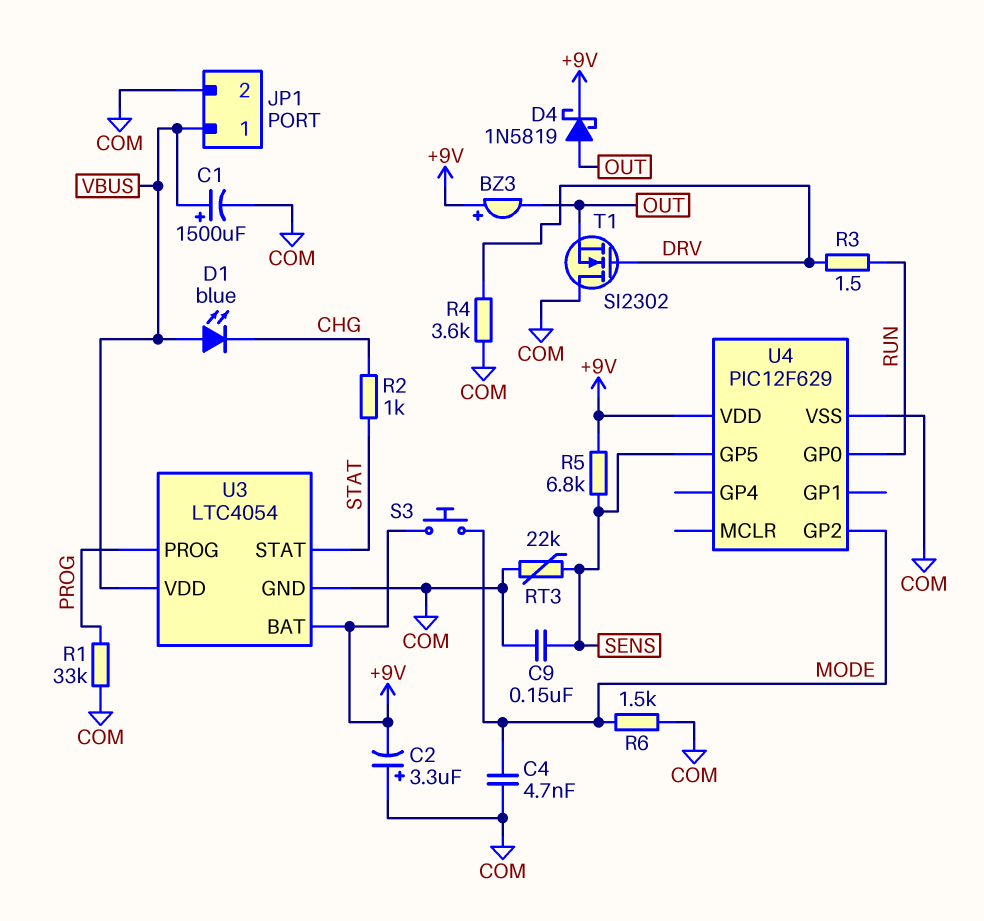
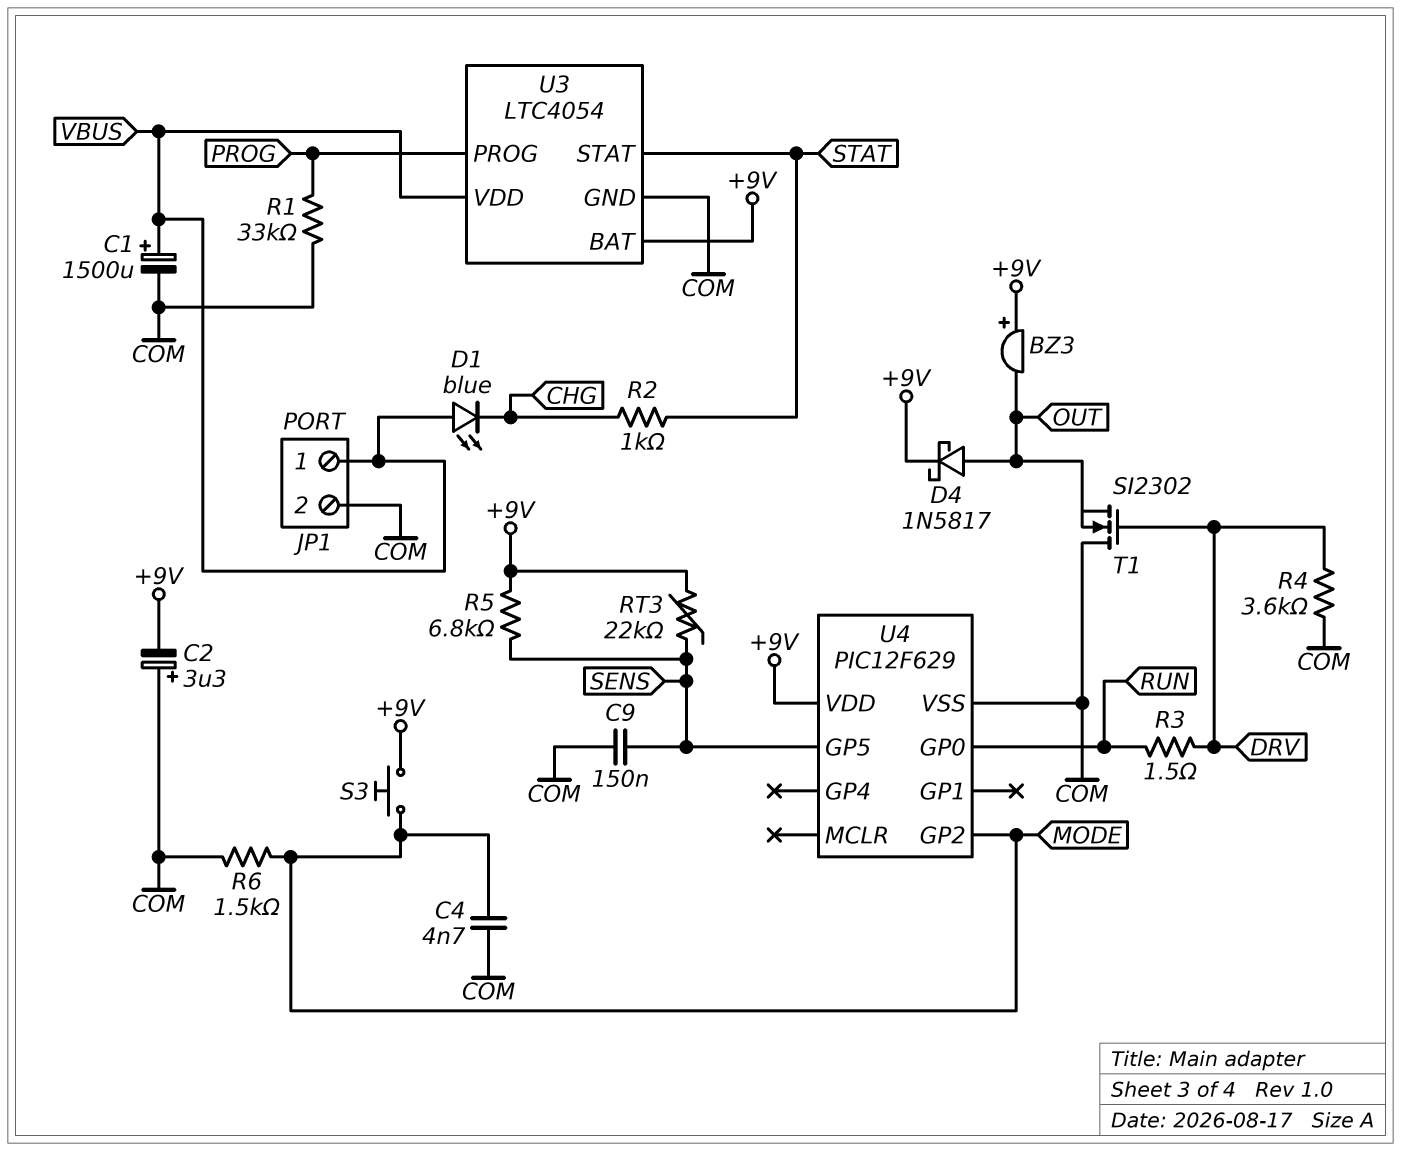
D4: schottky 1N5819 (A OUT, K +9V) -> schottky 1N5817 (A OUT, K +9V)
RT3: 22k (COM, SENS) -> 22k (+9V, SENS)

